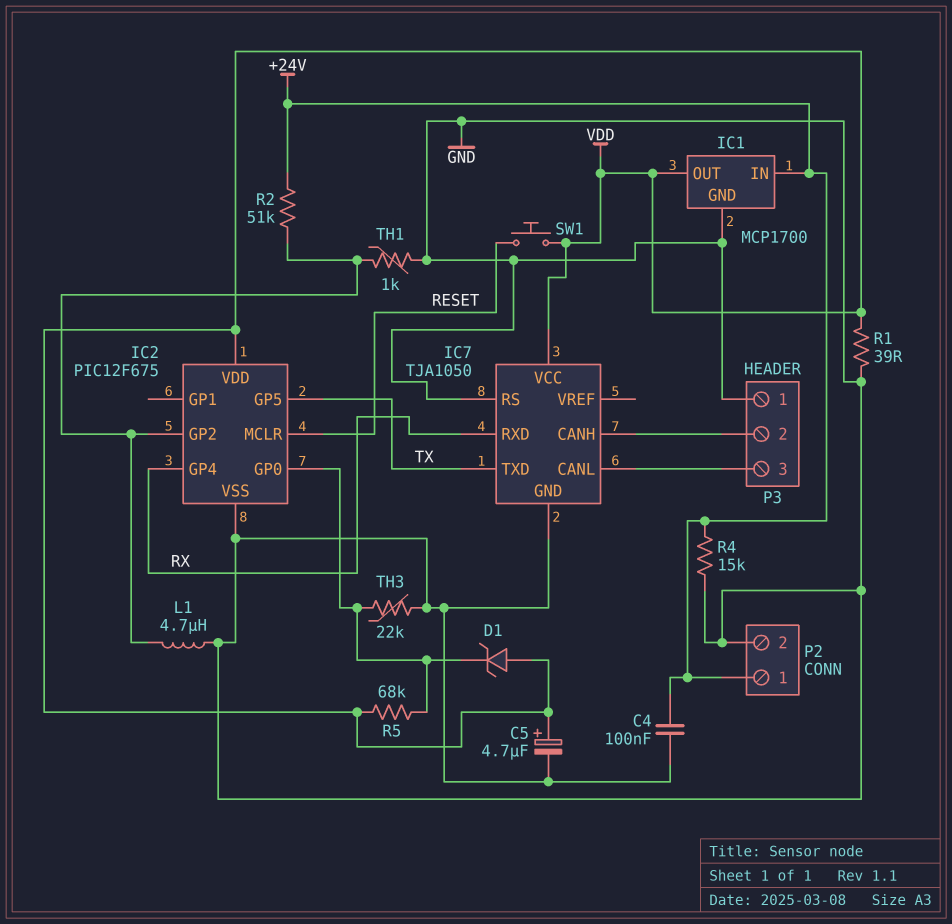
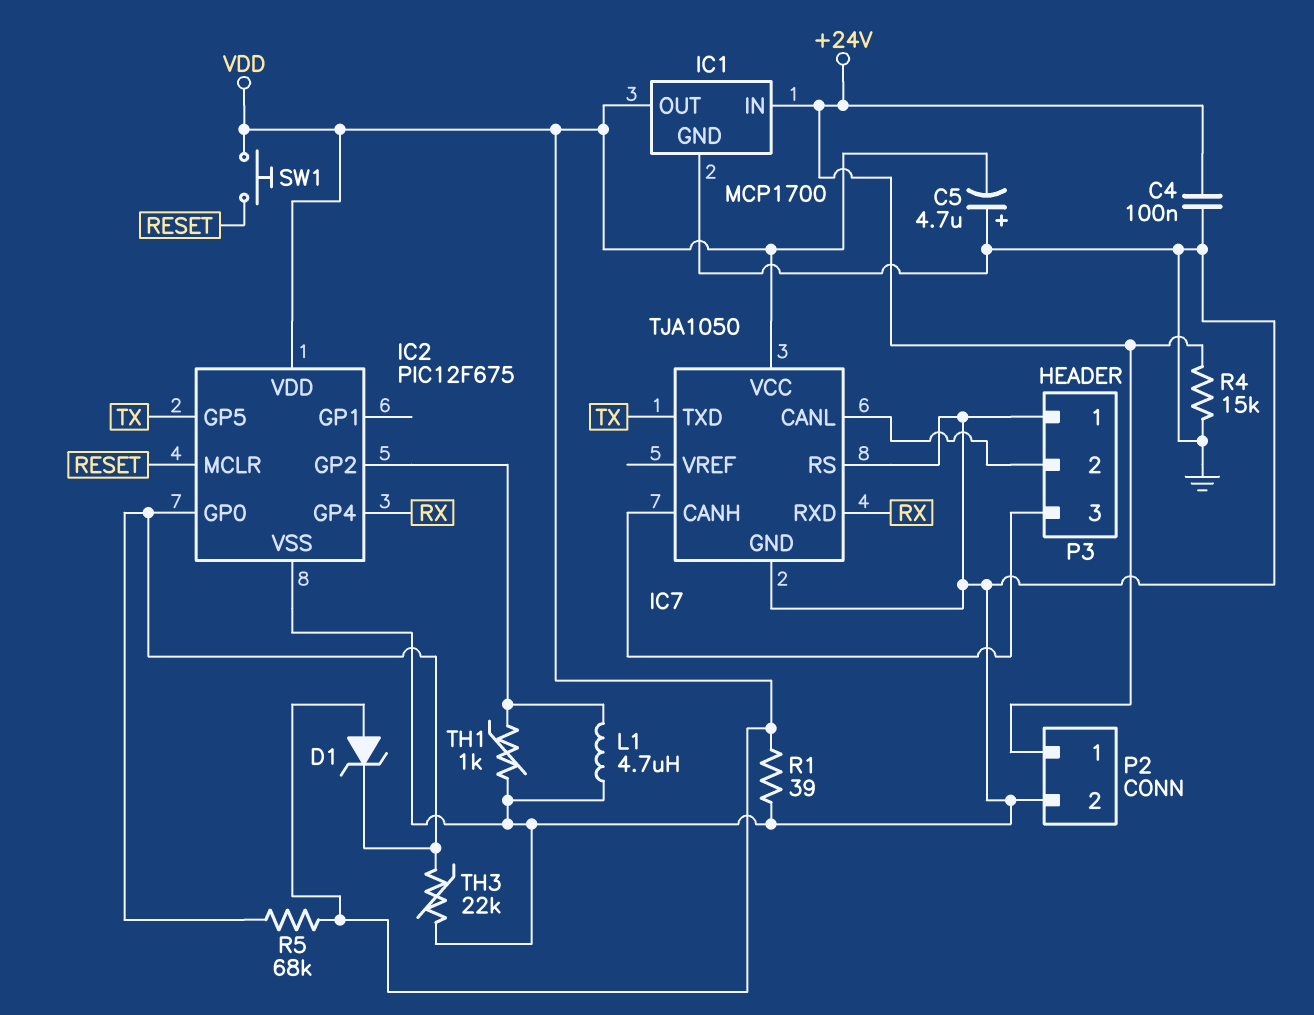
C5: 4.7uF (plus VDD, minus GND) -> 4.7uF (plus GND, minus VDD)
P3 pin 2: IC7/CANH -> IC7/CANL
P3 pin 3: IC7/CANL -> IC7/CANH
R2: 51k (+24V, IC2/GP2) -> none

